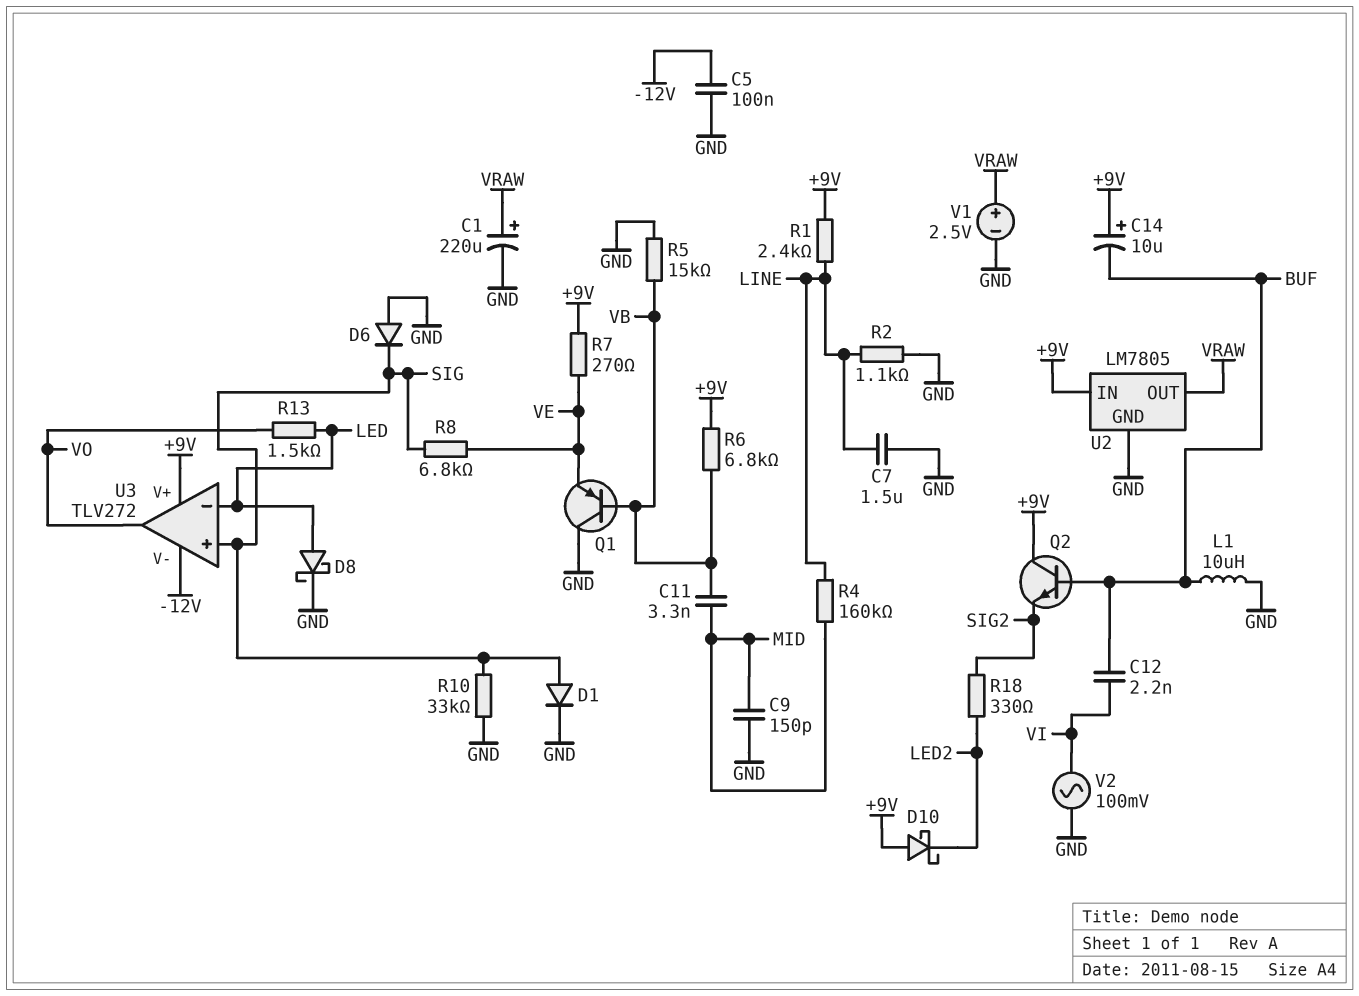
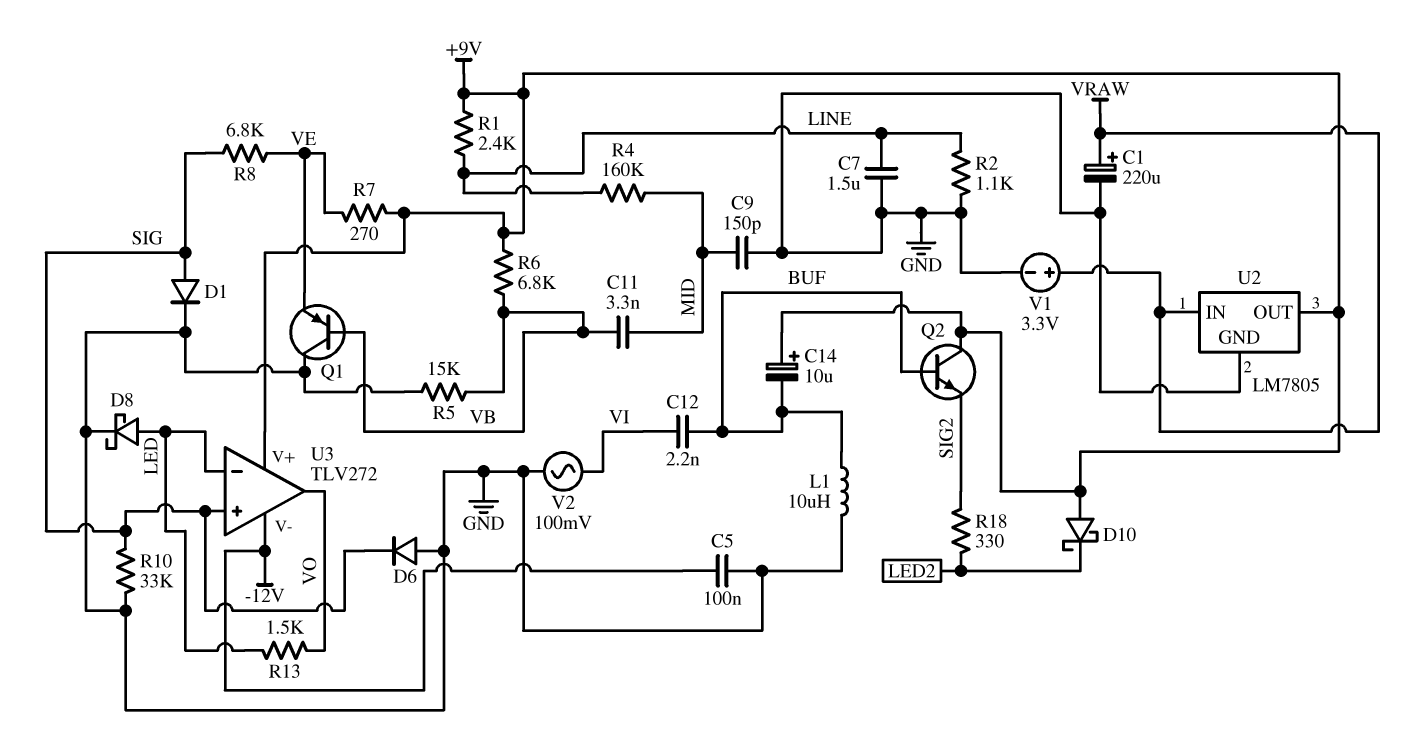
U2 pin IN: +9V -> VRAW
U2 pin OUT: VRAW -> +9V
V1: 2.5V (plus VRAW, minus GND) -> 3.3V (plus VRAW, minus GND)

